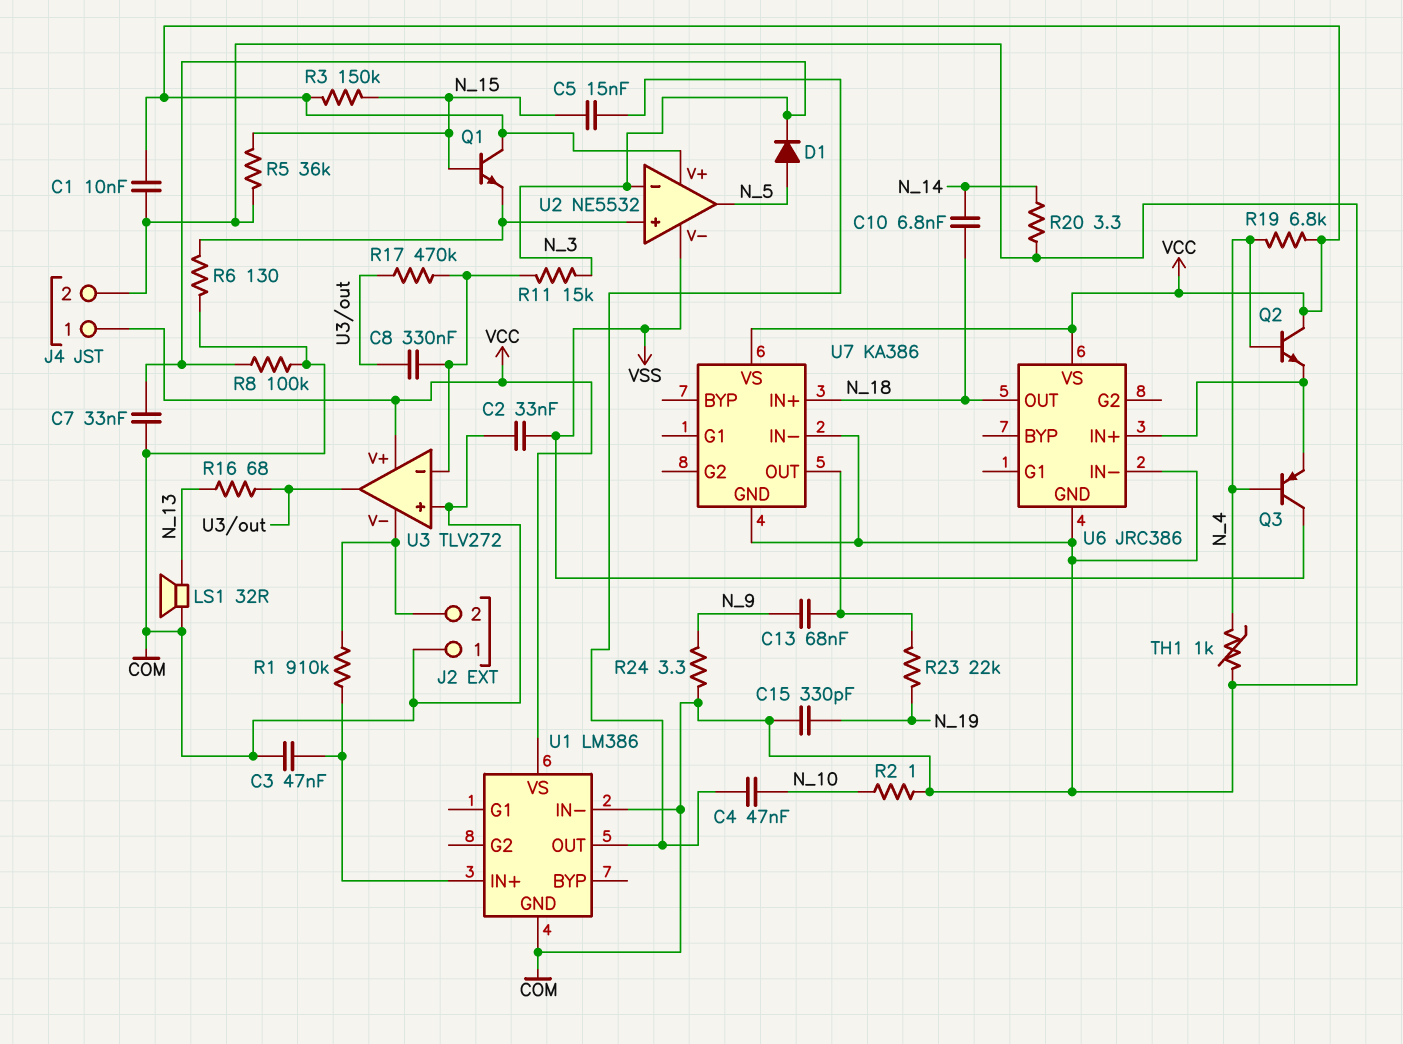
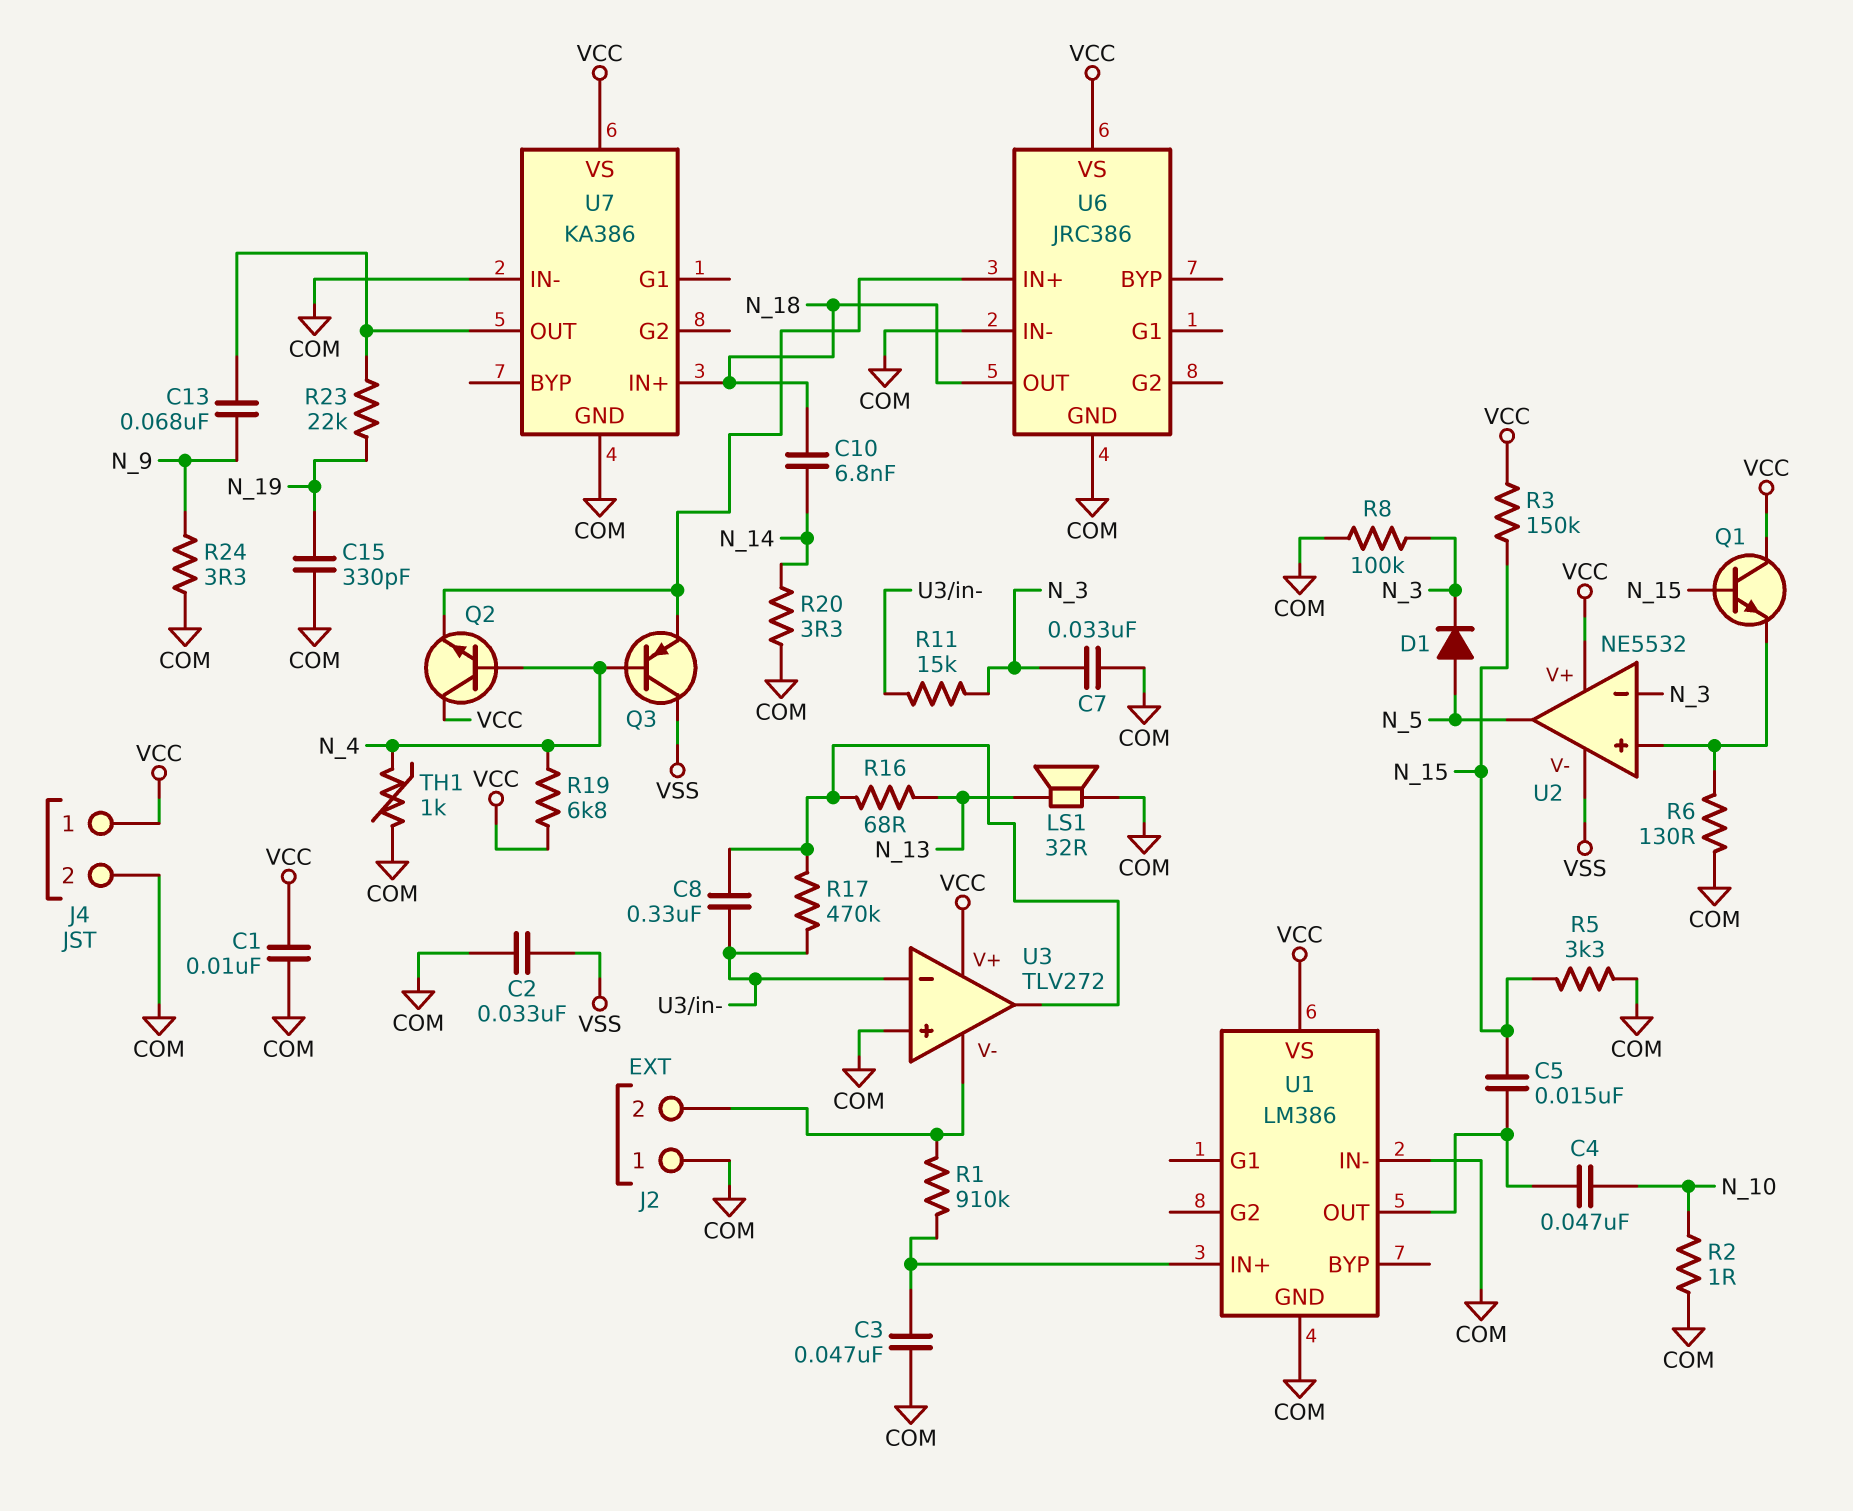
R5: 36k (COM, N_15) -> 3.3k (COM, N_15)

